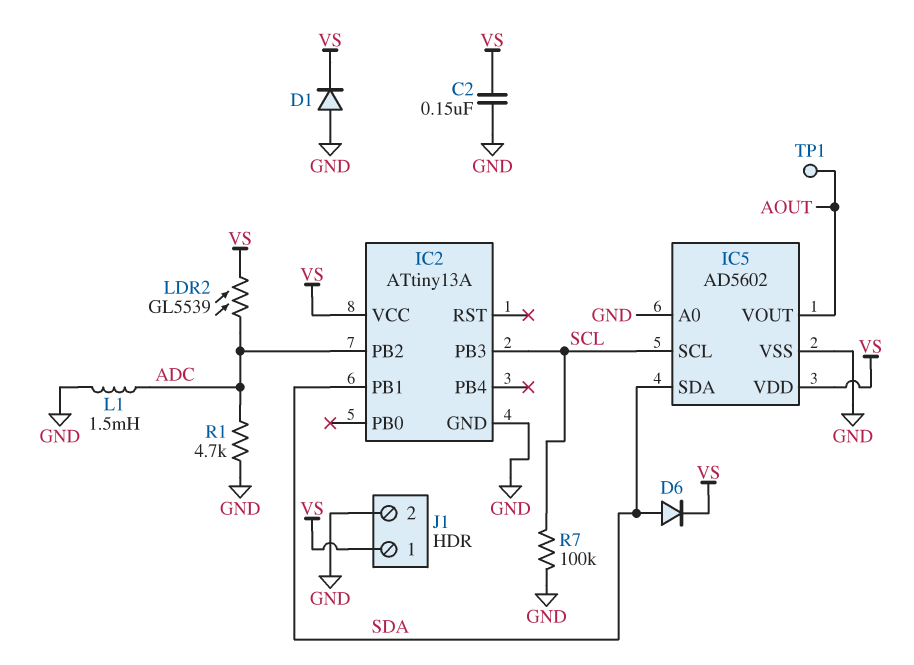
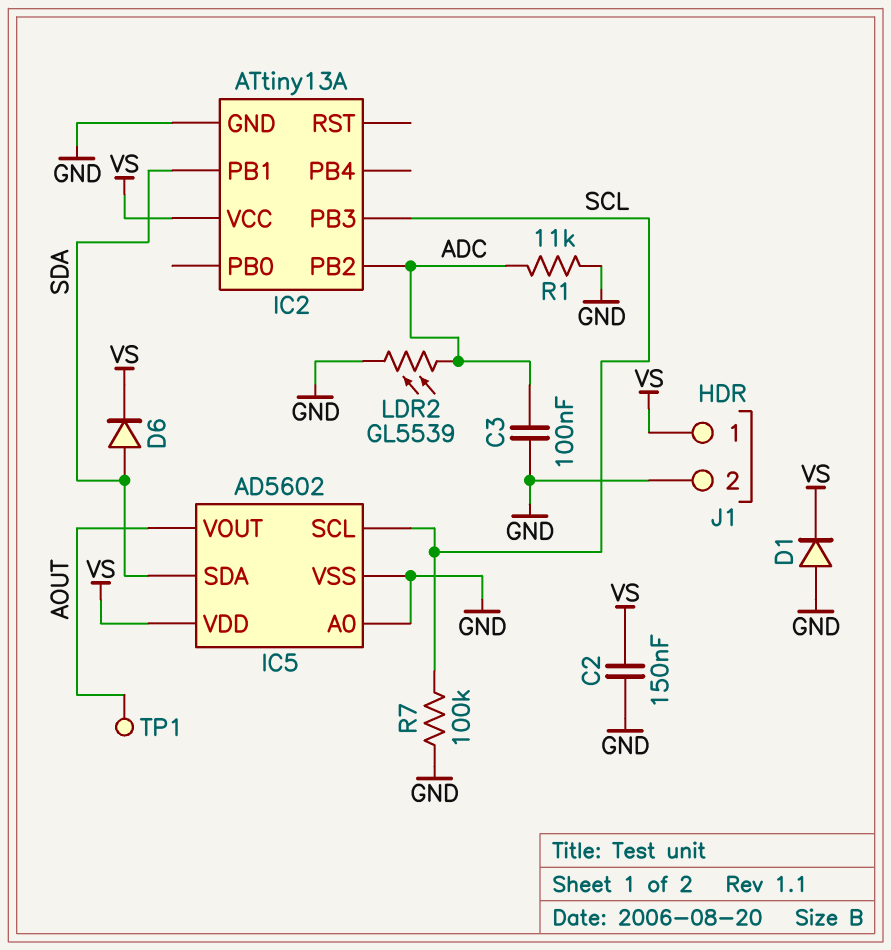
C3: none -> 100nF (ADC, GND)
L1: 1.5mH (ADC, GND) -> none
LDR2: GL5539 (ADC, VS) -> GL5539 (ADC, GND)
R1: 4.7k (ADC, GND) -> 11k (ADC, GND)

